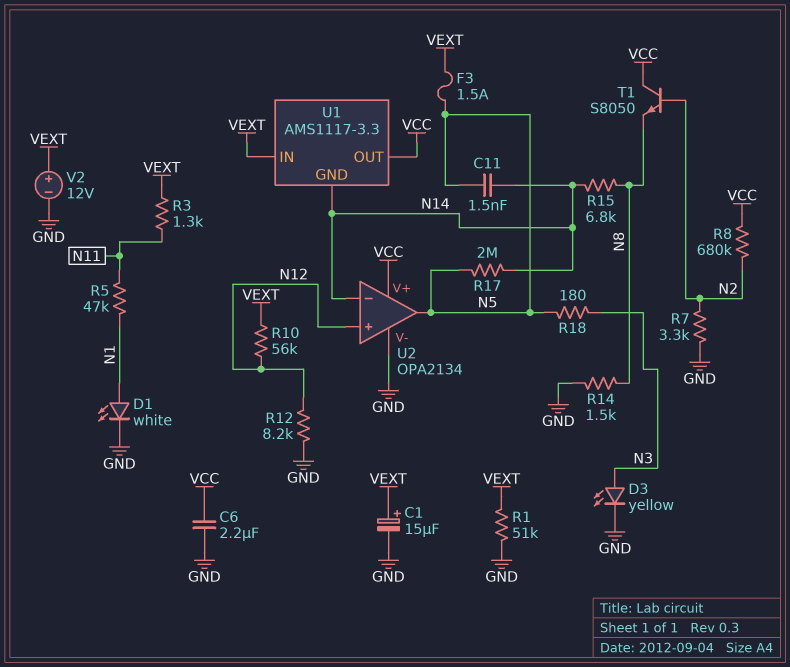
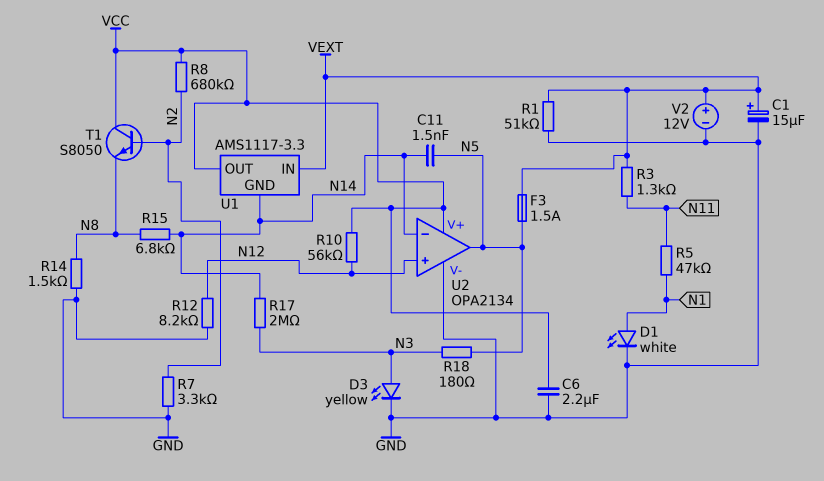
R10: 56k (N12, VEXT) -> 56k (N12, VCC)
R17: 2M (N5, N14) -> 2M (N3, N14)

